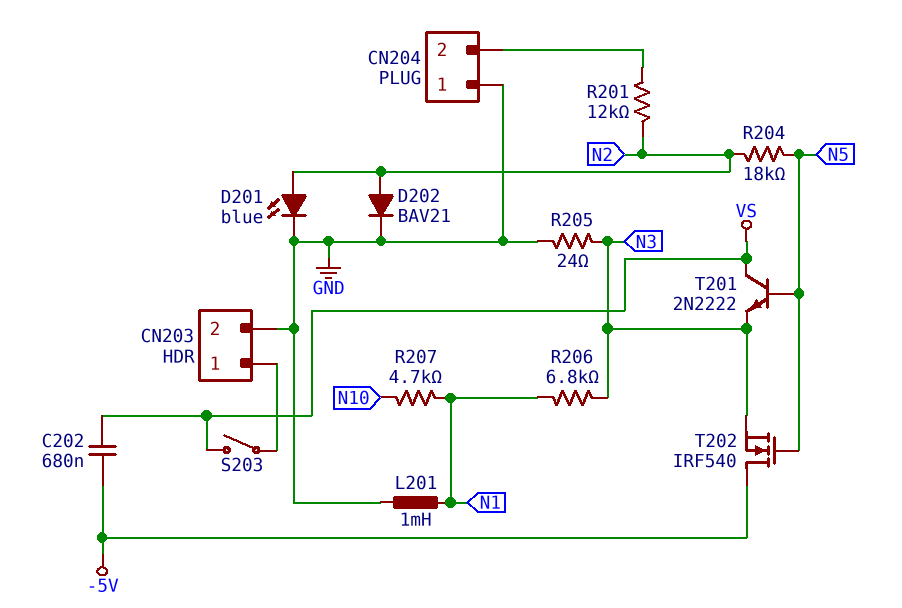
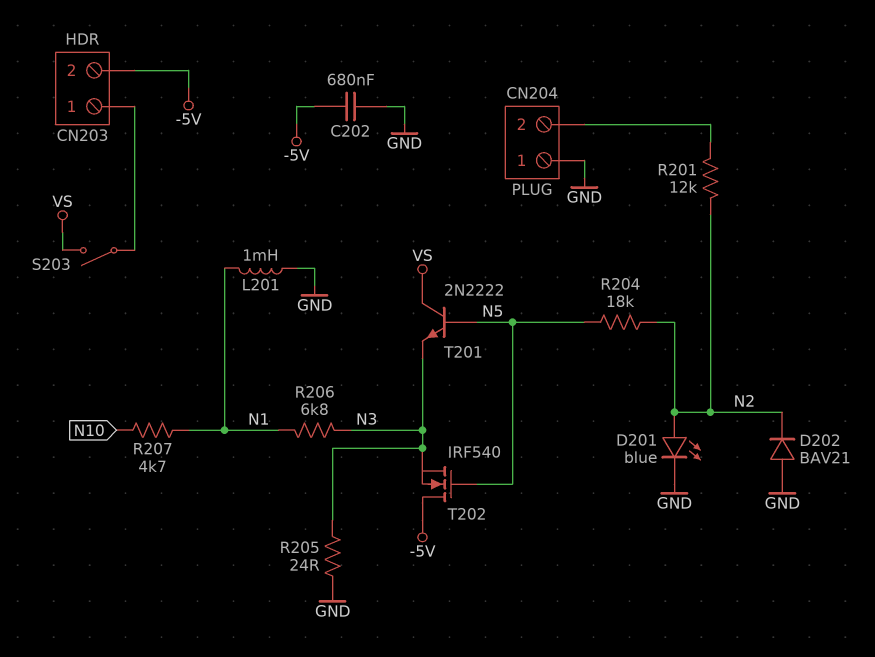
C202: 680nF (-5V, VS) -> 680nF (-5V, GND)
CN203 pin 2: GND -> -5V
D202: diode BAV21 (A N2, K GND) -> diode BAV21 (A GND, K N2)

